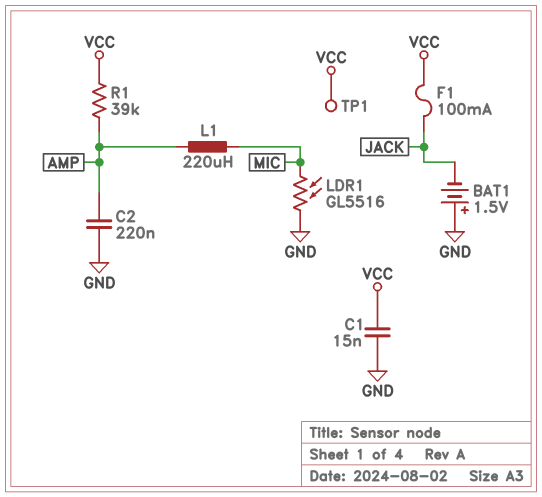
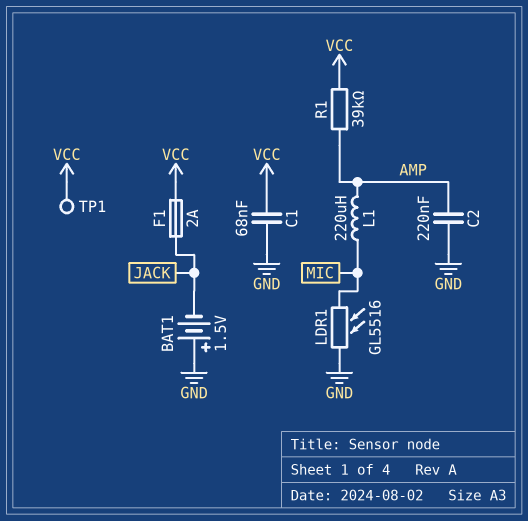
C1: 15nF (GND, VCC) -> 68nF (GND, VCC)
F1: 100mA (JACK, VCC) -> 2A (JACK, VCC)

